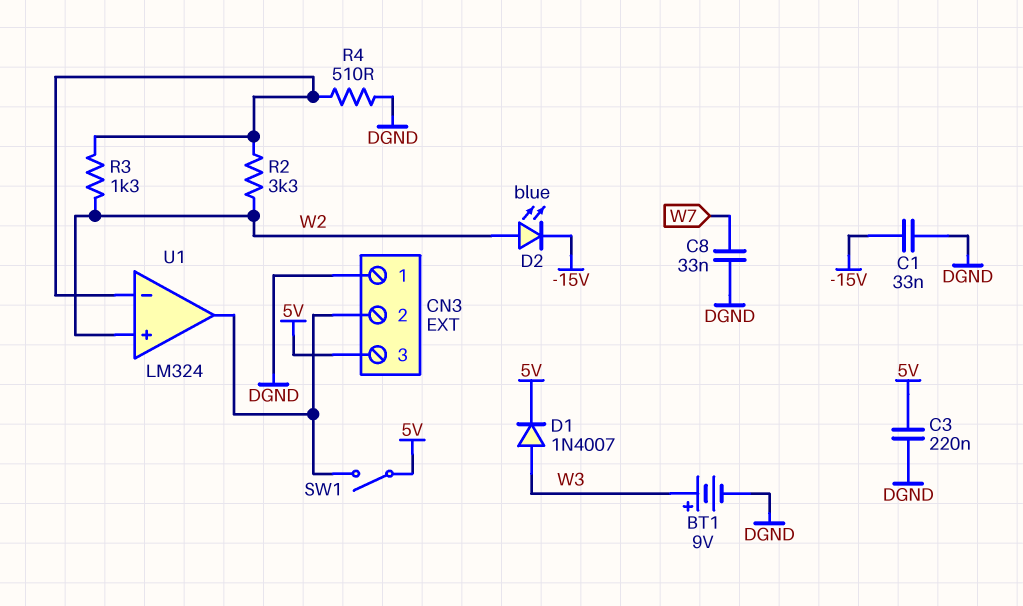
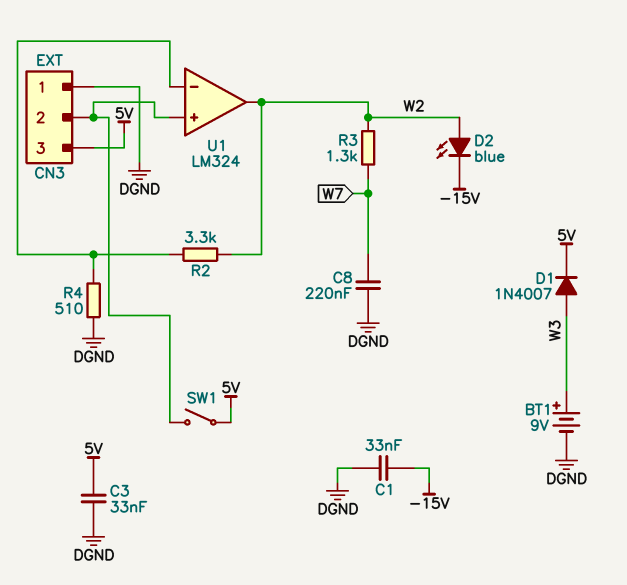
C3: 220nF (5V, DGND) -> 33nF (5V, DGND)
C8: 33nF (DGND, W7) -> 220nF (DGND, W7)
R3: 1.3k (U1/in-, W2) -> 1.3k (W2, W7)
U1 pin in+: W2 -> CN3/2
U1 pin out: CN3/2 -> W2

